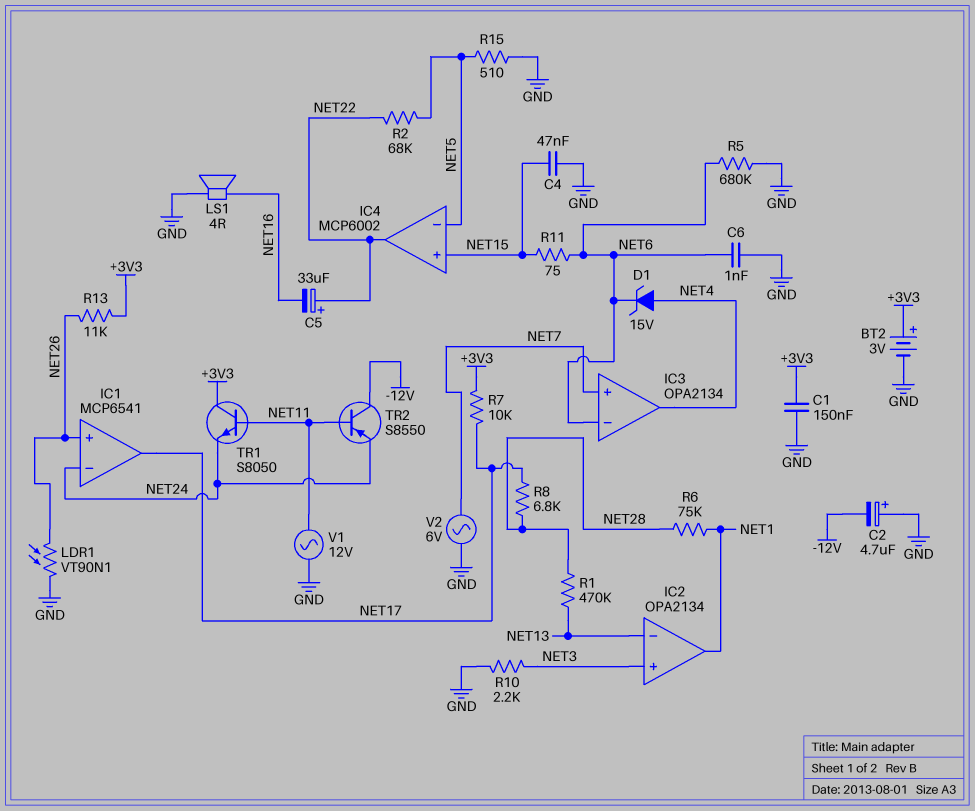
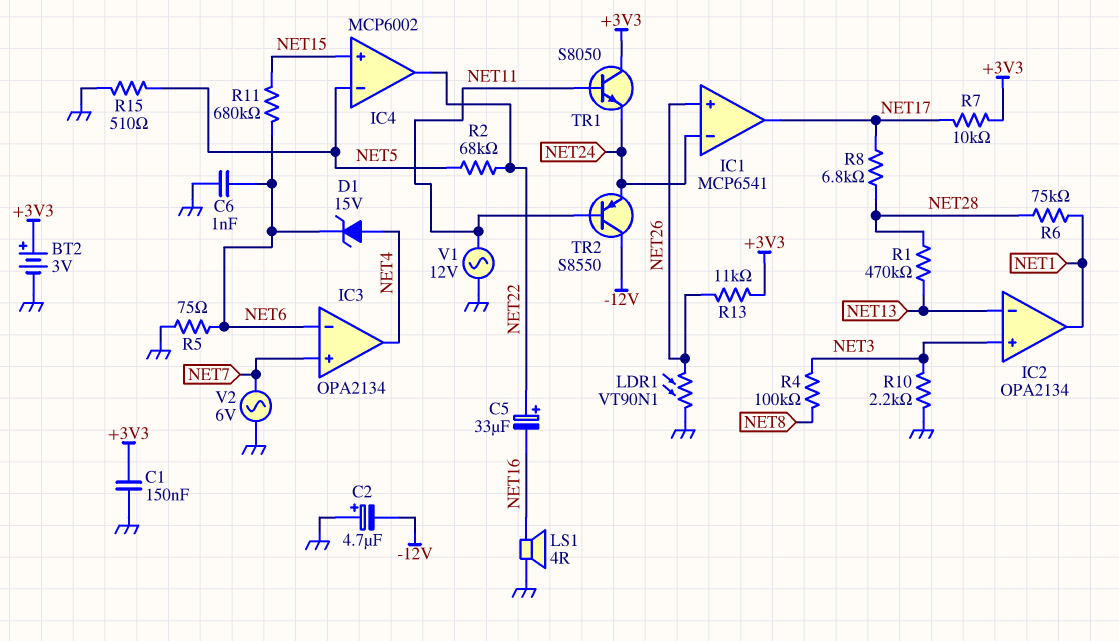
C4: 47nF (GND, NET15) -> none
R4: none -> 100k (NET3, NET8)
R5: 680k (GND, NET6) -> 75 (GND, NET6)
R11: 75 (NET6, NET15) -> 680k (NET6, NET15)

